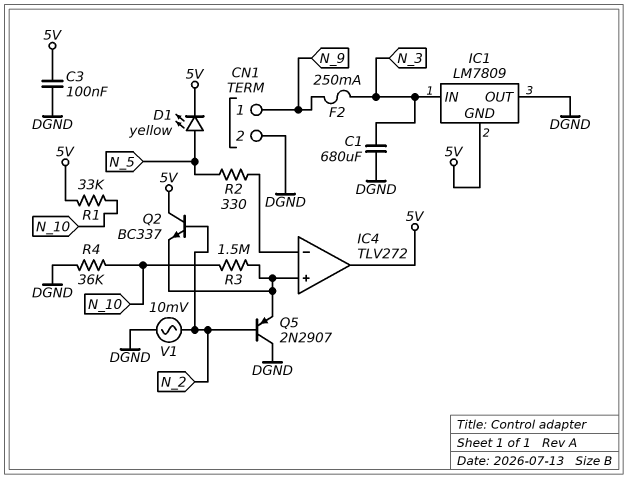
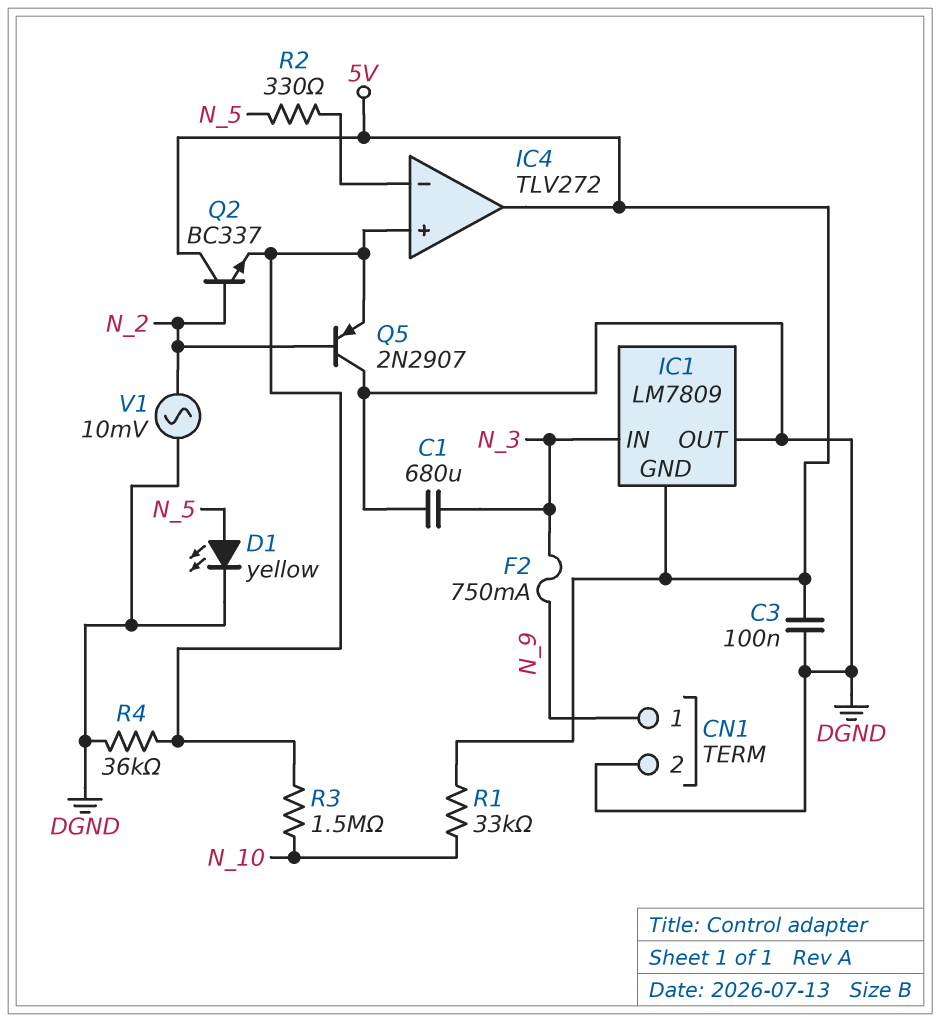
D1: LED yellow (A N_5, K 5V) -> LED yellow (A N_5, K DGND)
F2: 250mA (N_3, N_9) -> 750mA (N_3, N_9)
R4: 36k (DGND, N_10) -> 36k (DGND, IC4/in+)

